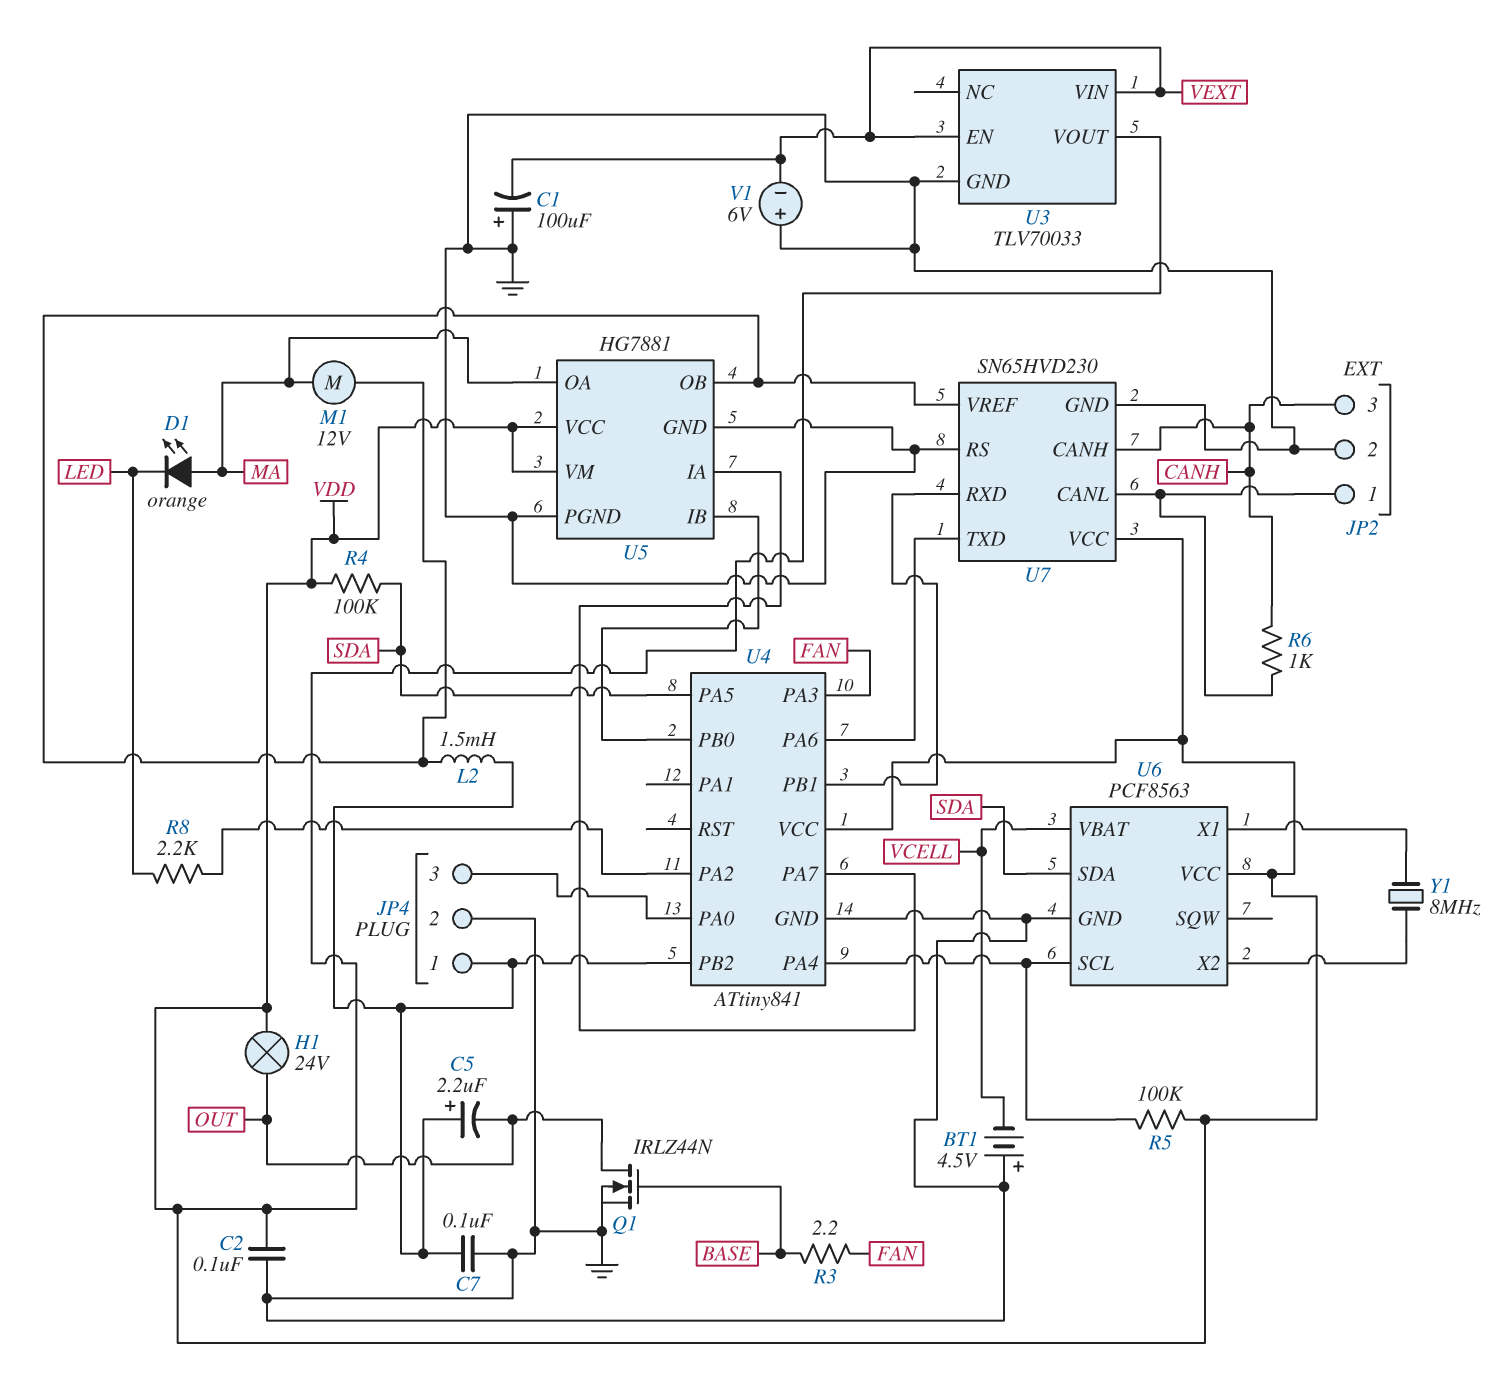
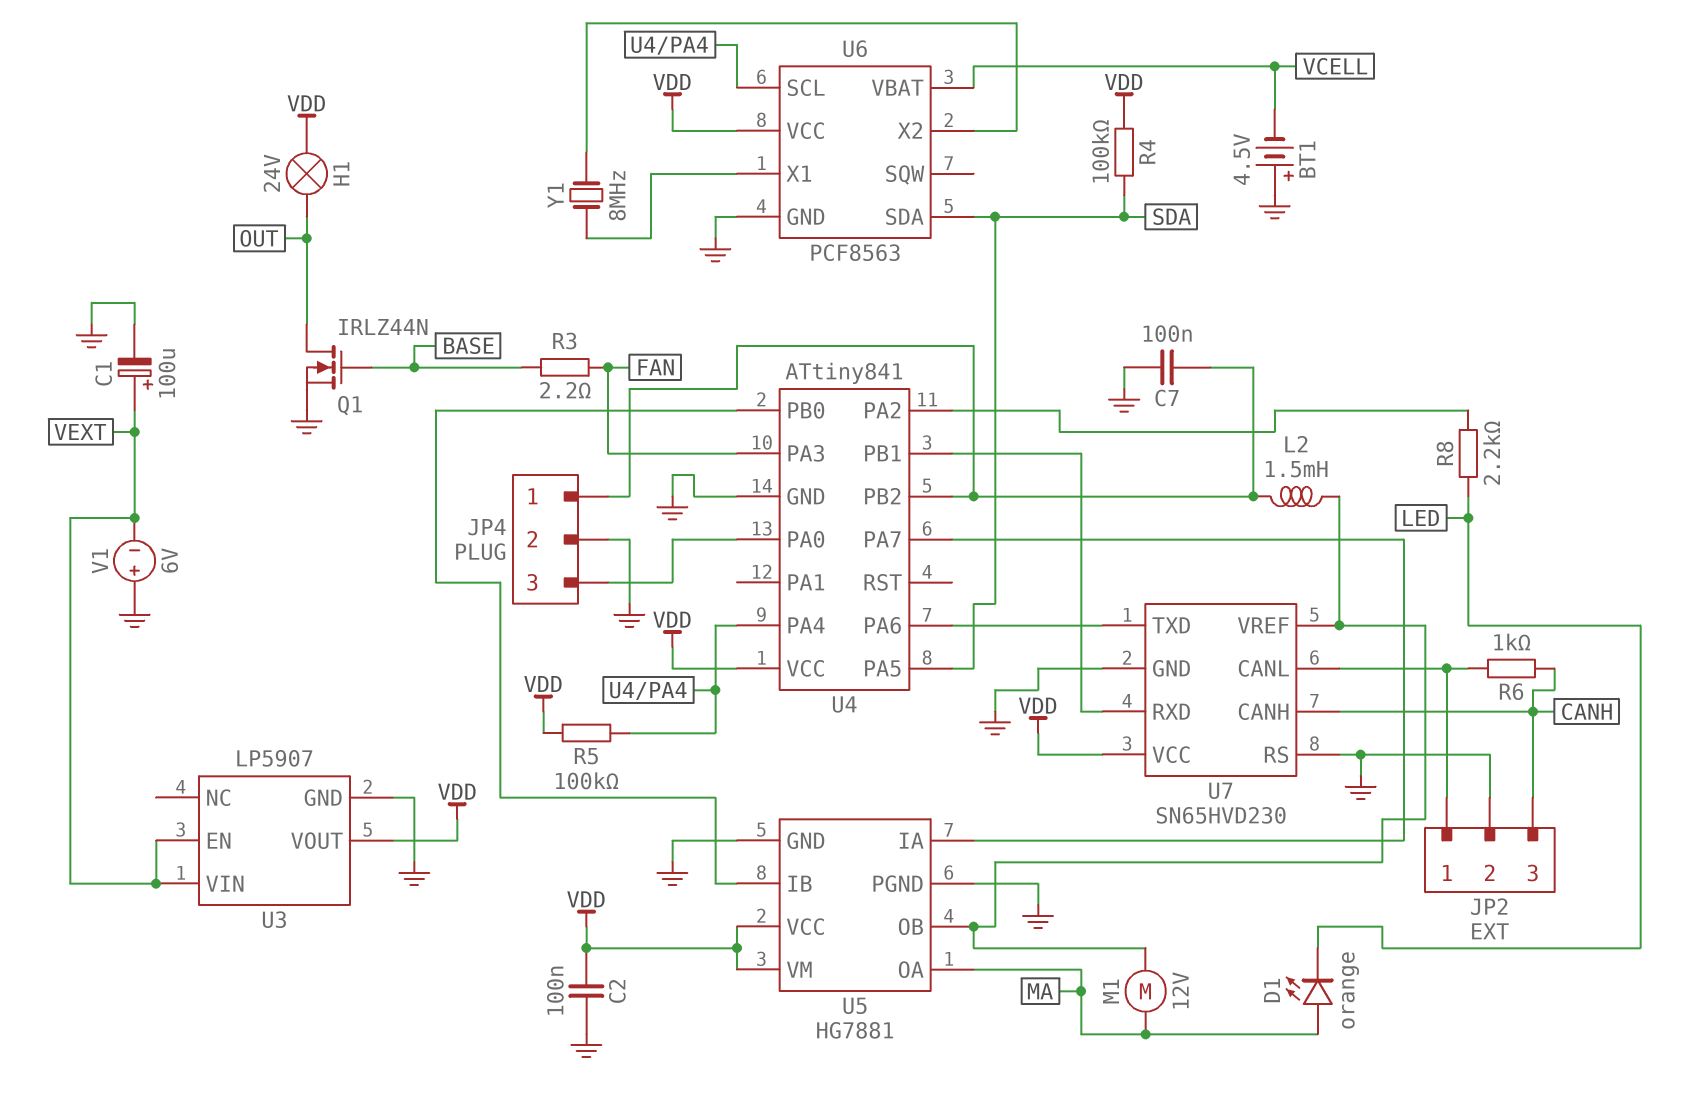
C1: 100uF (plus GND, minus VEXT) -> 100uF (plus VEXT, minus GND)
C5: 2.2uF (plus JP4/1, minus OUT) -> none
U3: TLV70033 -> LP5907

